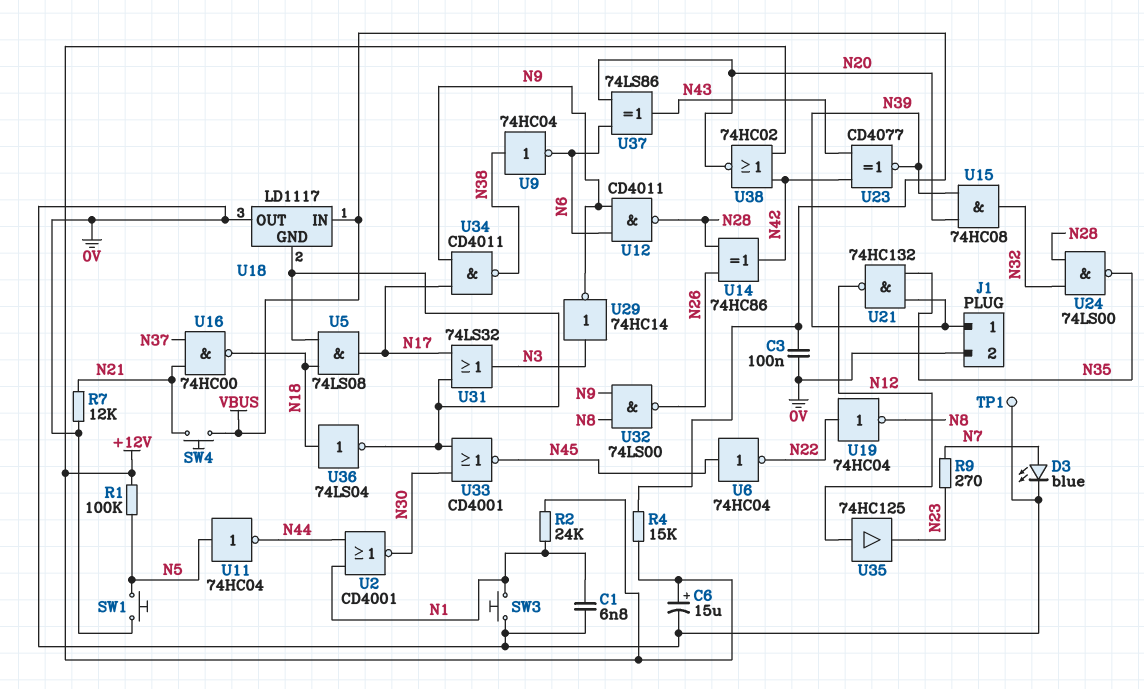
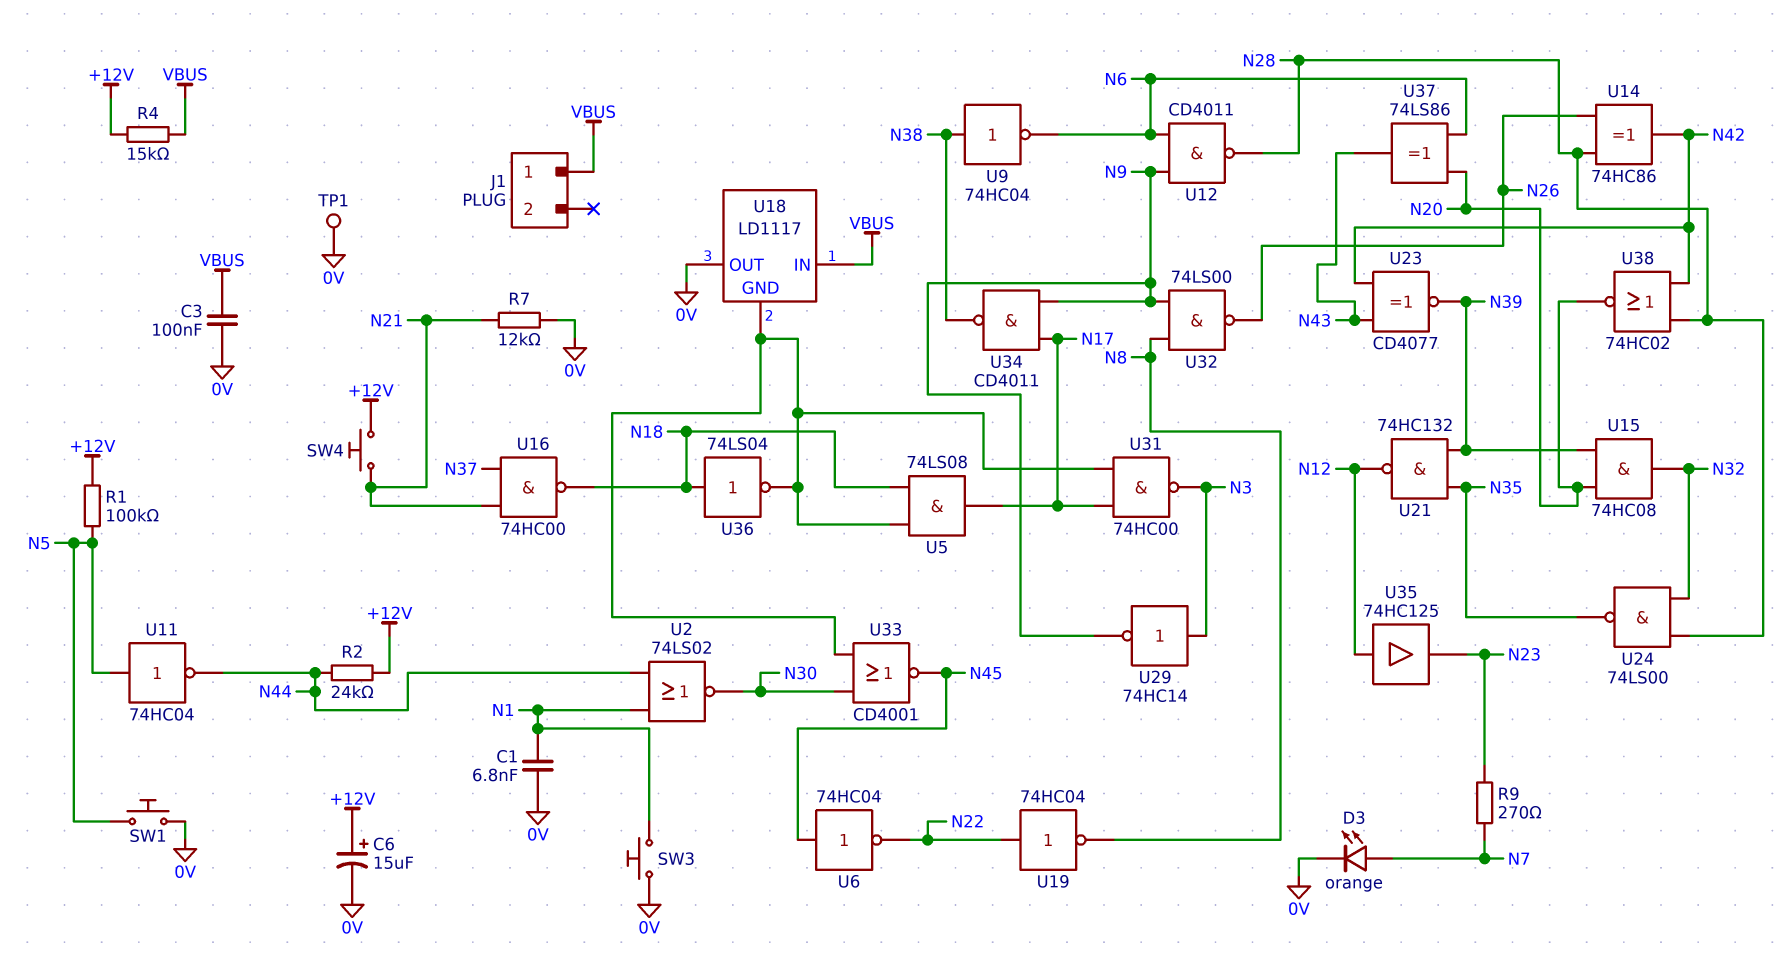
D3: LED blue (A N7, K 0V) -> LED orange (A N7, K 0V)
J1 pin 1: N39 -> VBUS
J1 pin 2: 0V -> none
R2: 24k (+12V, N1) -> 24k (+12V, N44)
SW4: button (N21, VBUS) -> button (+12V, N21)
U2: NOR CD4001 (in N1, in N44, out N30) -> NOR 74LS02 (in N1, in N44, out N30)
U31: OR 74LS32 (in N17, in U18/GND, out N3) -> NAND 74HC00 (in N17, in U18/GND, out N3)
U38: NOR 74HC02 (in +12V, in N42, out N20) -> NOR 74HC02 (in N28, in N42, out N20)

